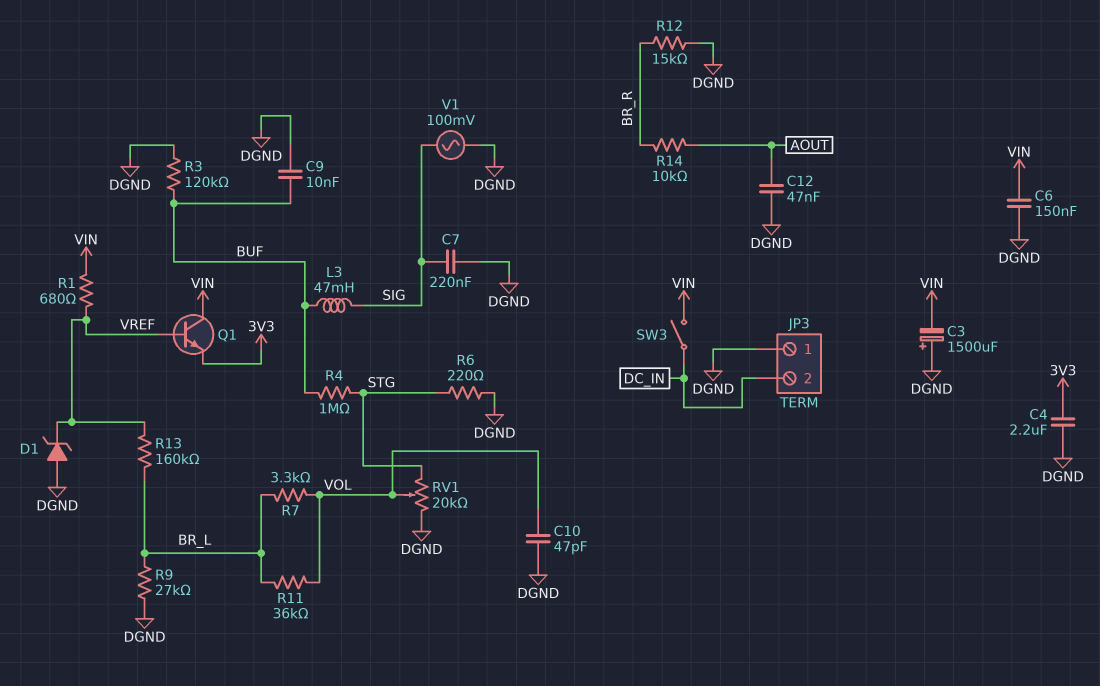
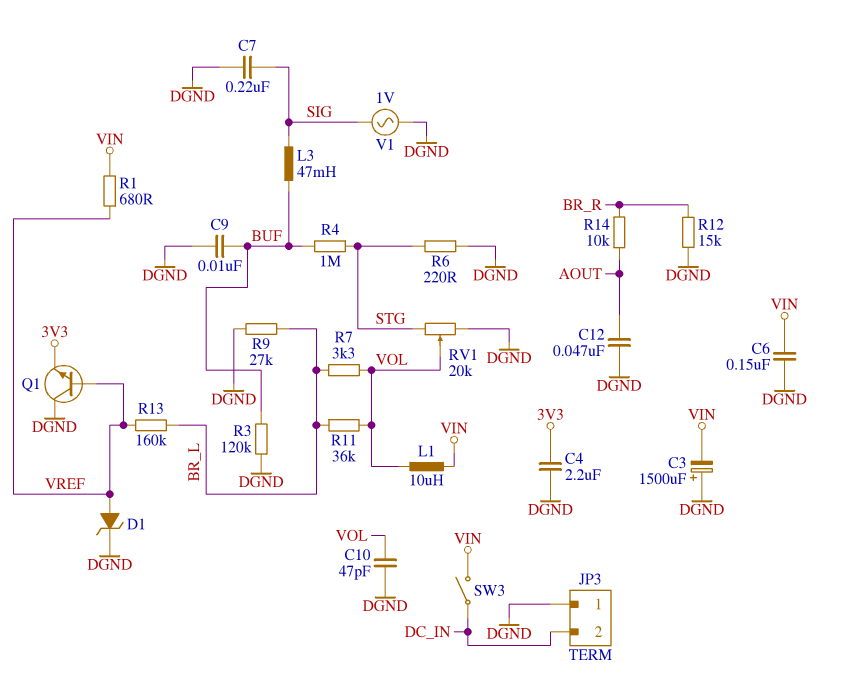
D1: zener (A DGND, K VREF) -> zener (A VREF, K DGND)
L1: none -> 10uH (VIN, VOL)
Q1: NPN (B VREF, C VIN, E 3V3) -> NPN (B VREF, C DGND, E 3V3)
V1: AC 100mV (DGND, SIG) -> AC 1V (DGND, SIG)

